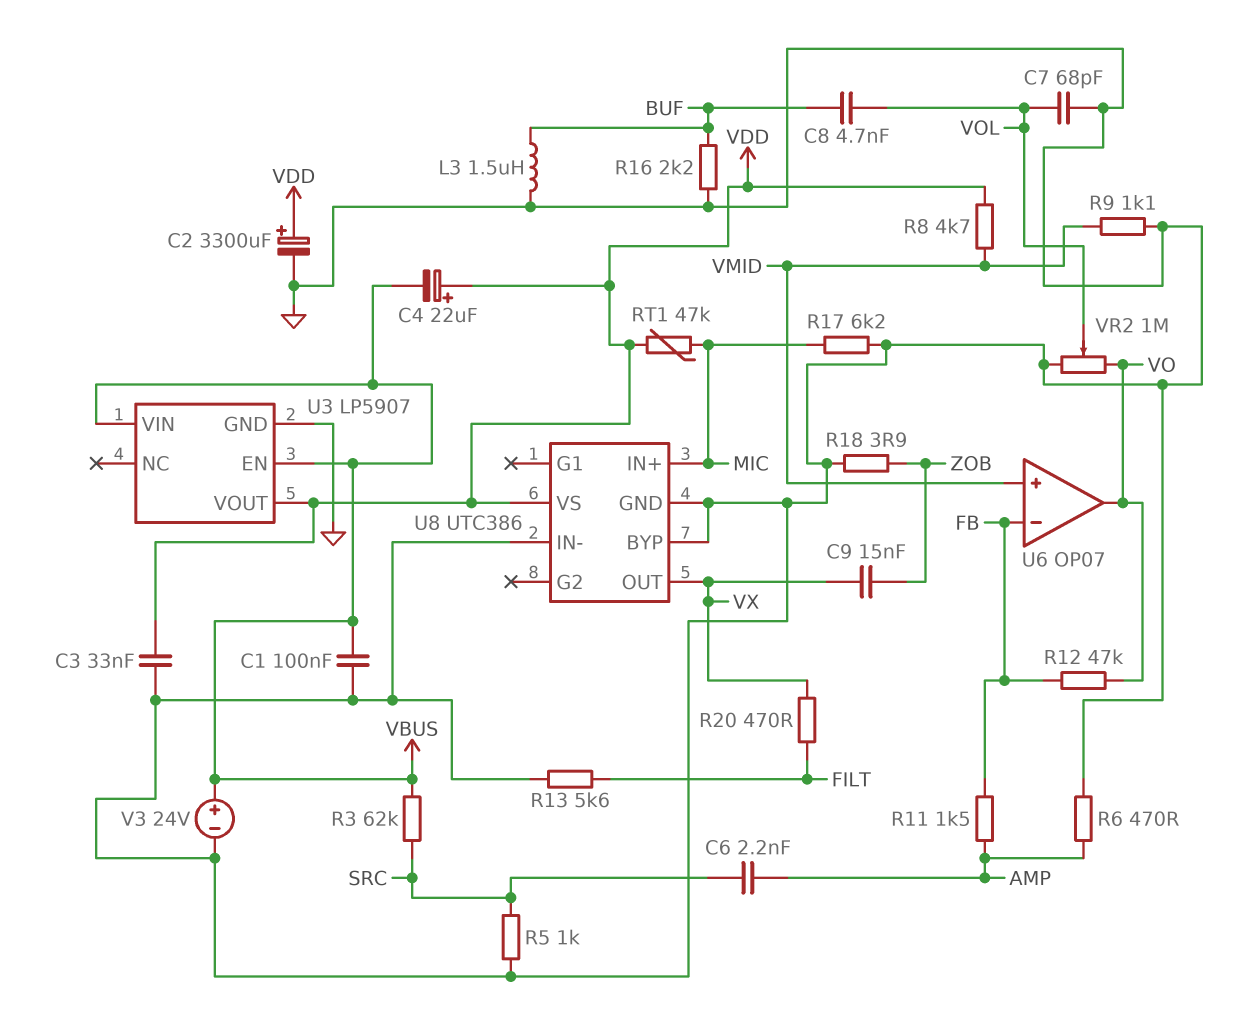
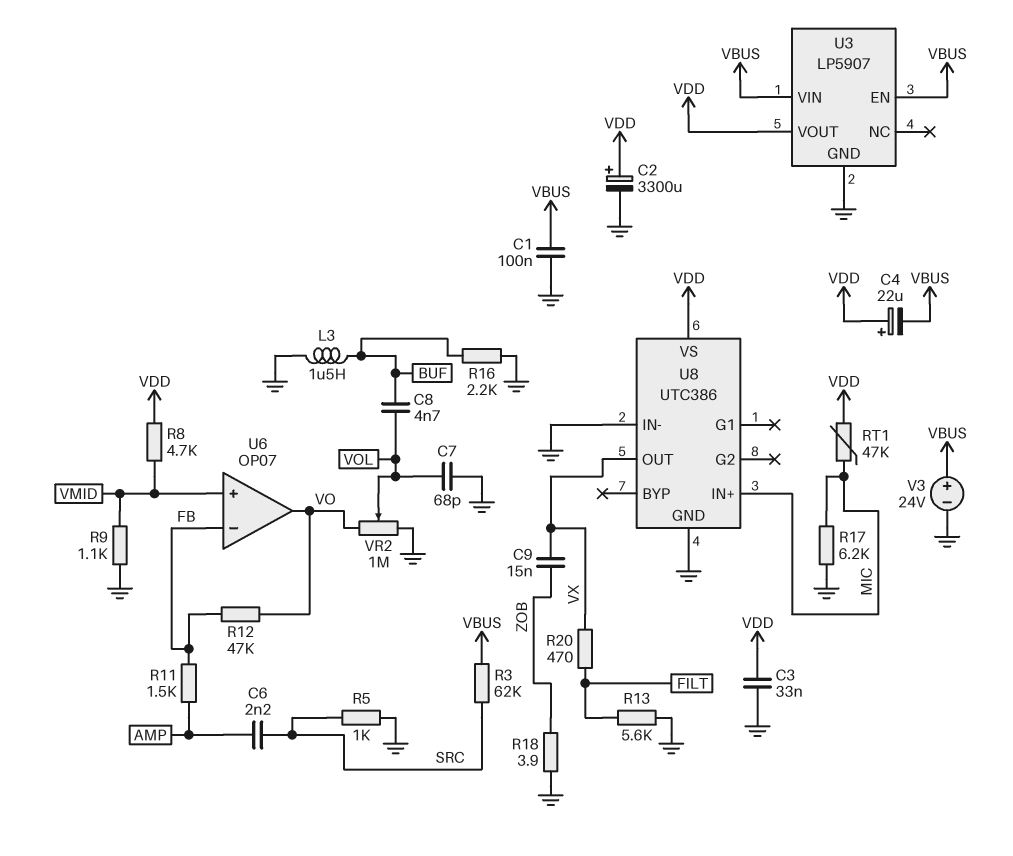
R6: 470 (AMP, GND) -> none
U8 pin BYP: GND -> none

